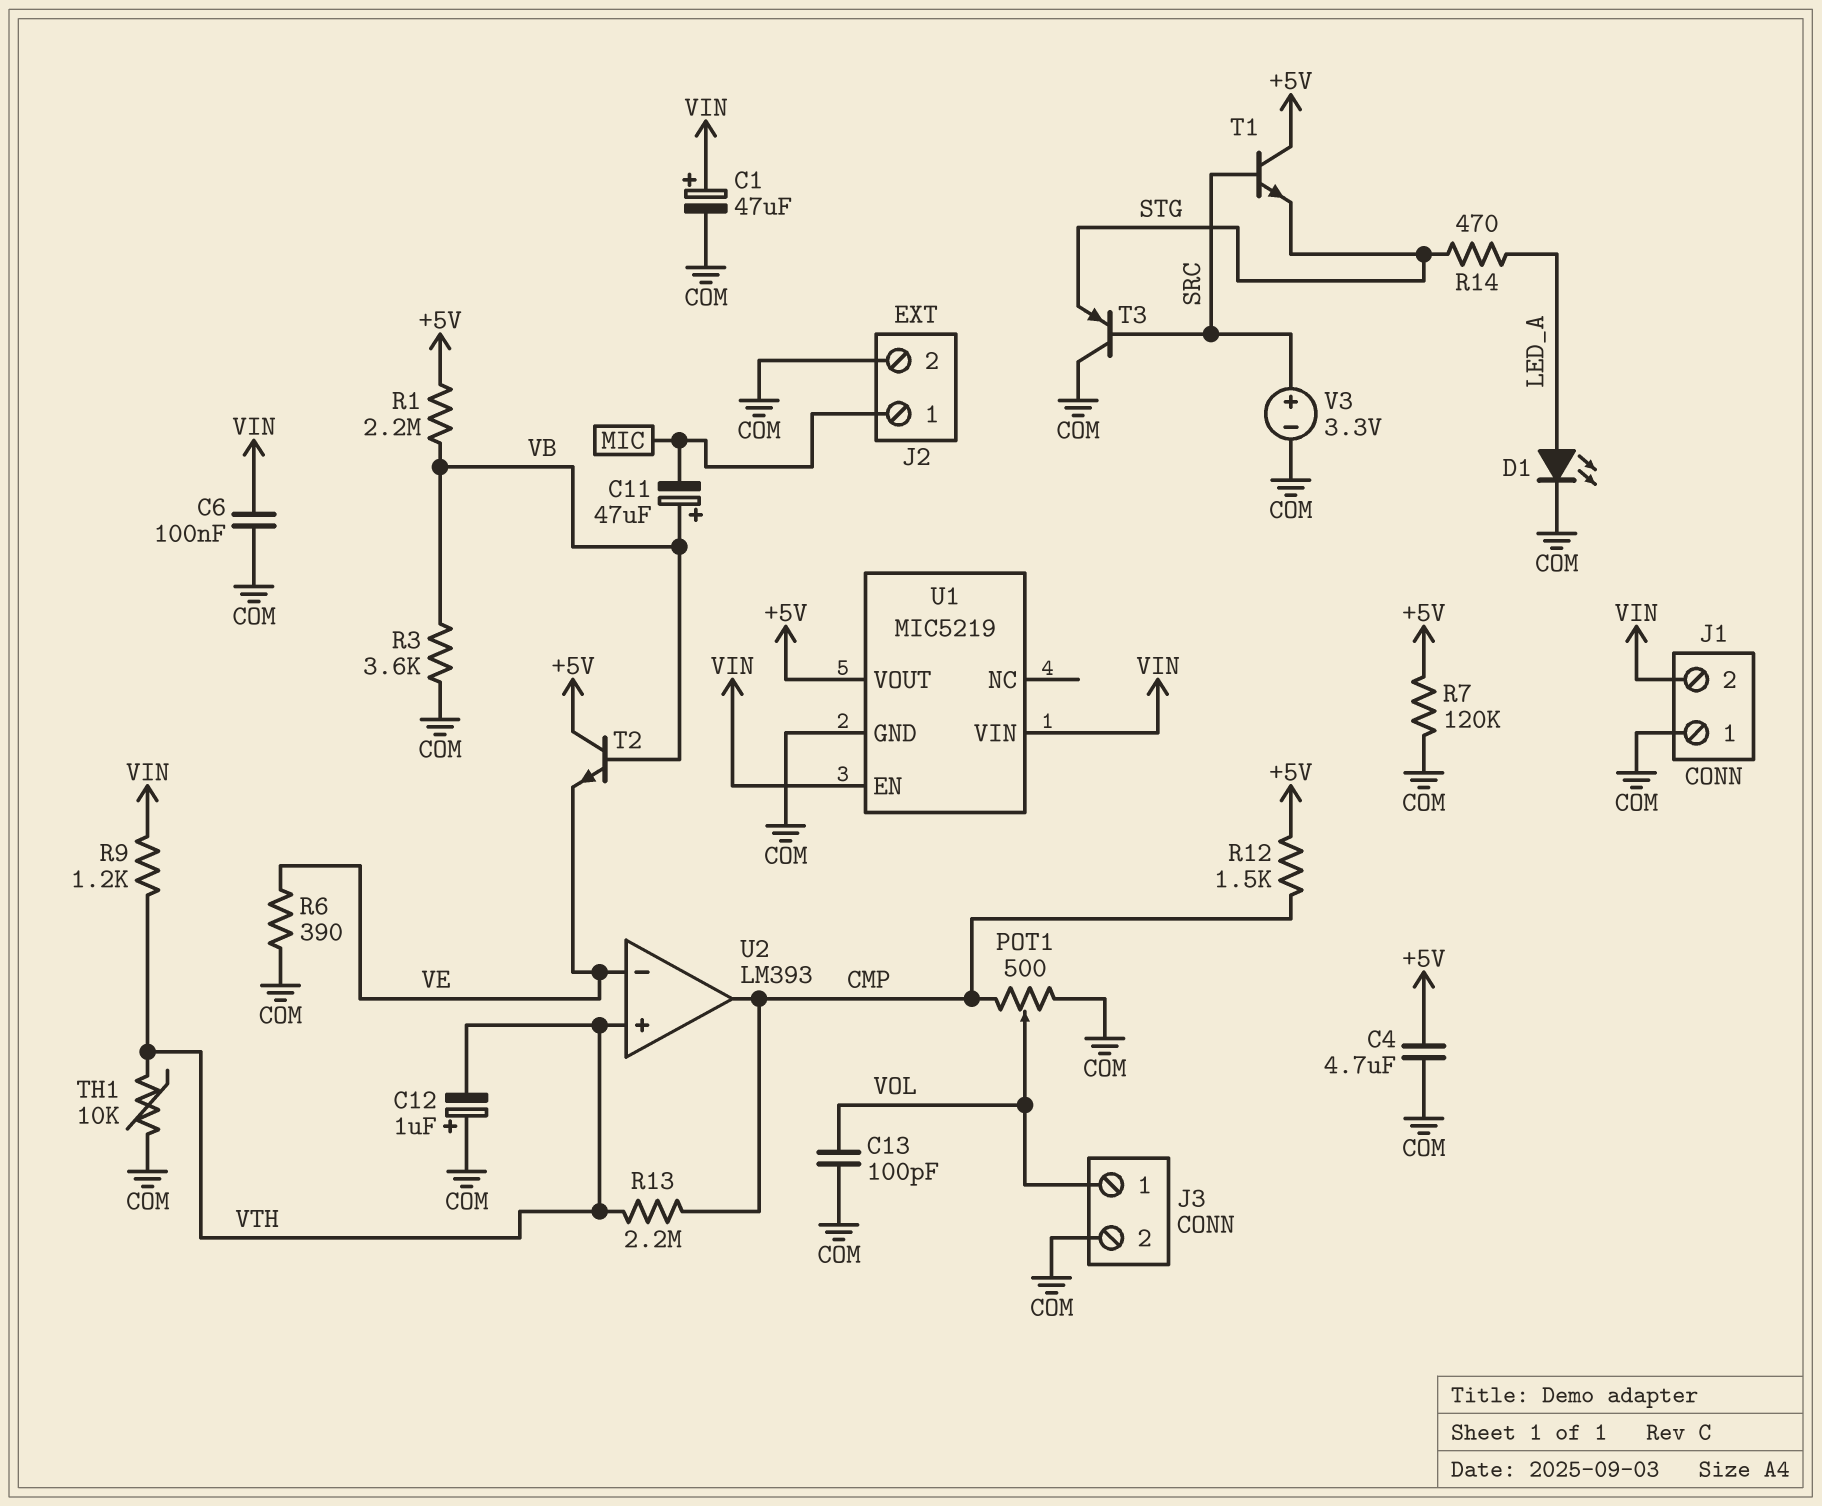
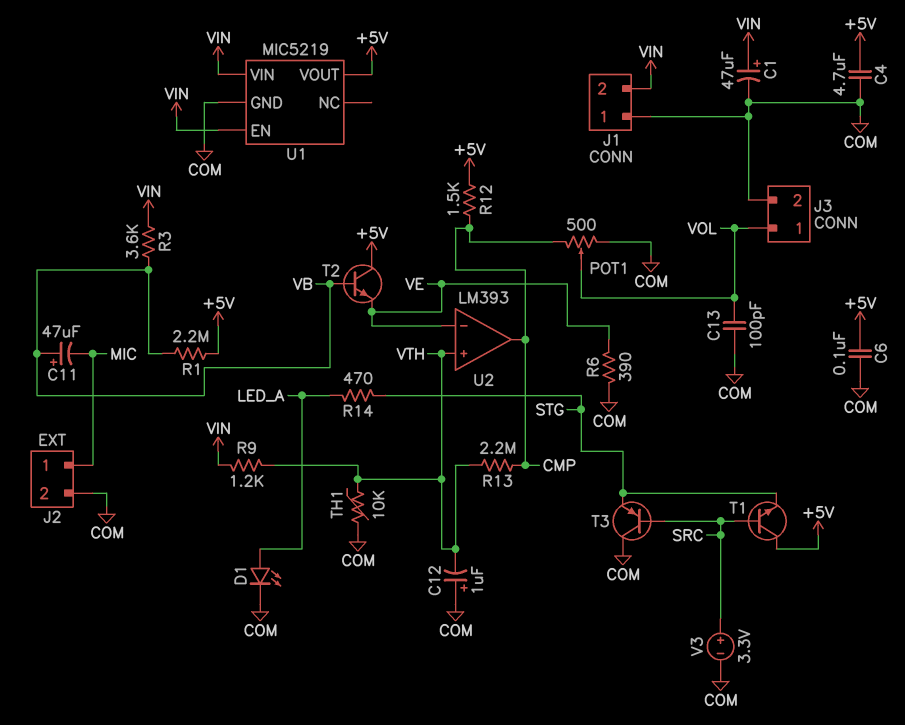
C6: 100nF (COM, VIN) -> 100nF (+5V, COM)
R3: 3.6k (COM, VB) -> 3.6k (VB, VIN)
R7: 120k (+5V, COM) -> none

